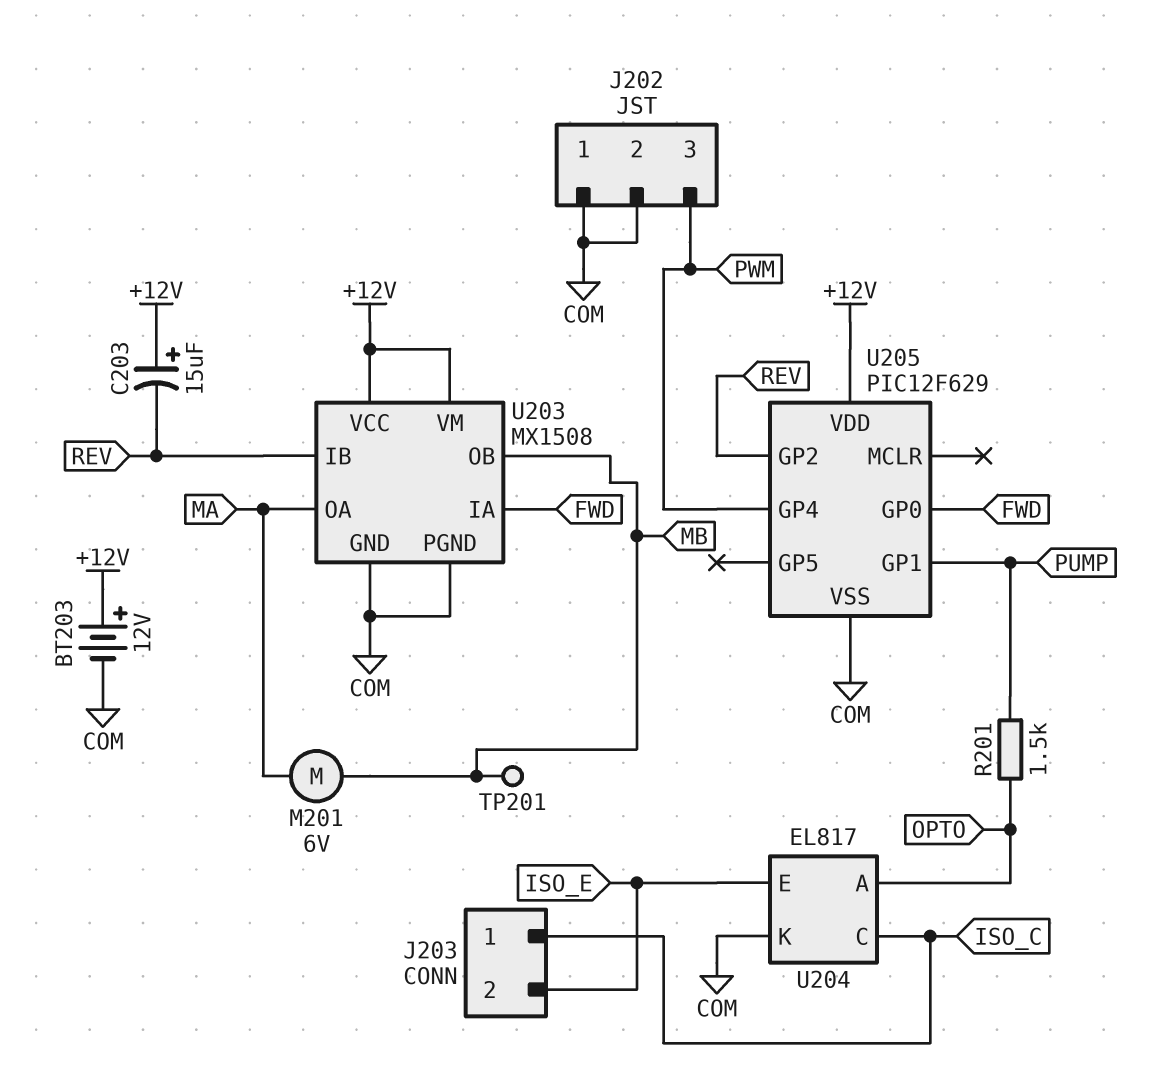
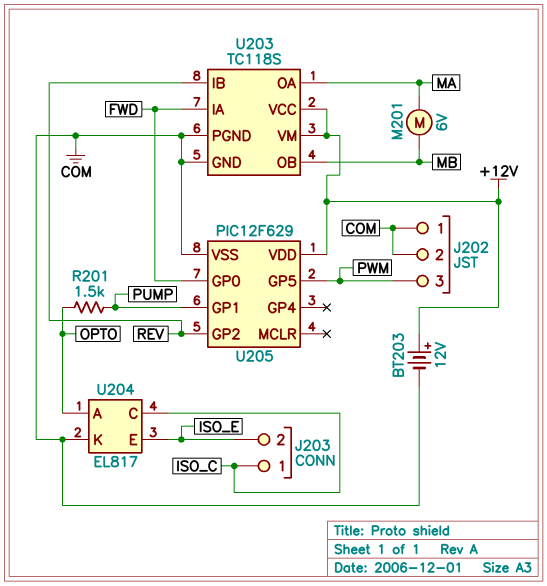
C203: 15uF (plus +12V, minus REV) -> none
TP201: test point (MB) -> none
U203: MX1508 -> TC118S
U205 pin GP4: PWM -> none
U205 pin GP5: none -> PWM

